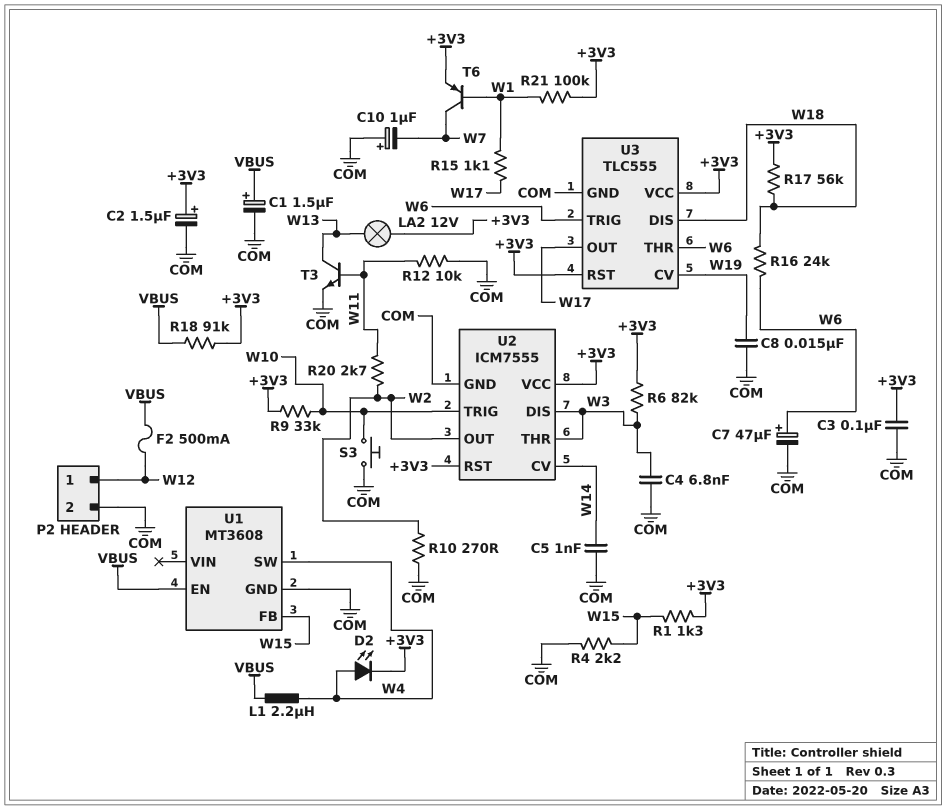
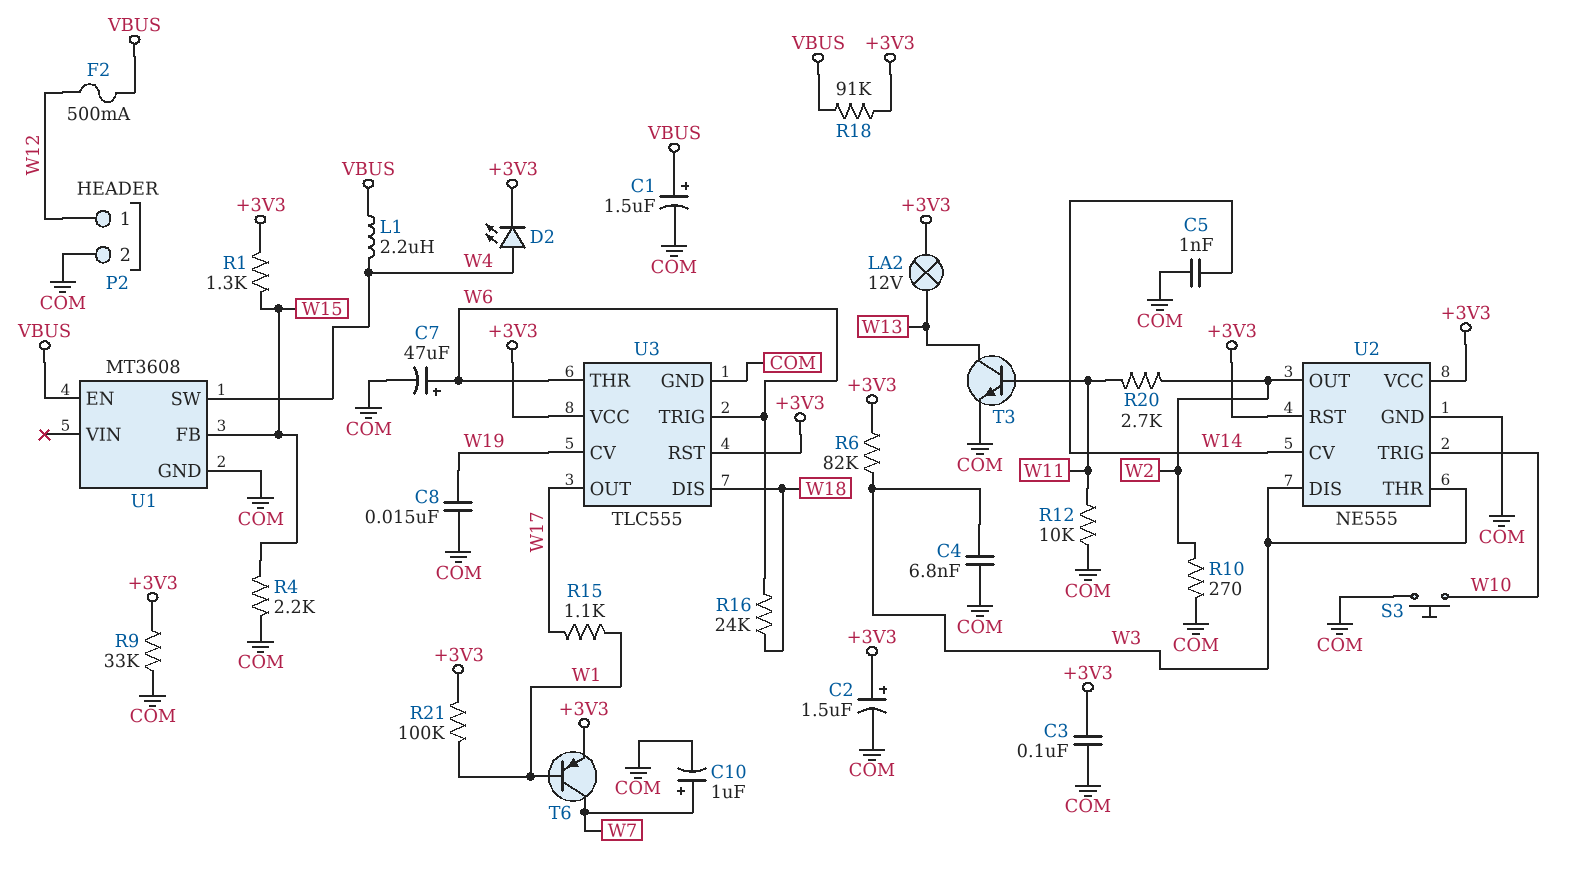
C10: 1uF (plus COM, minus W7) -> 1uF (plus W7, minus COM)
R9: 33k (+3V3, W10) -> 33k (+3V3, COM)
R17: 56k (+3V3, W18) -> none
U2: ICM7555 -> NE555

